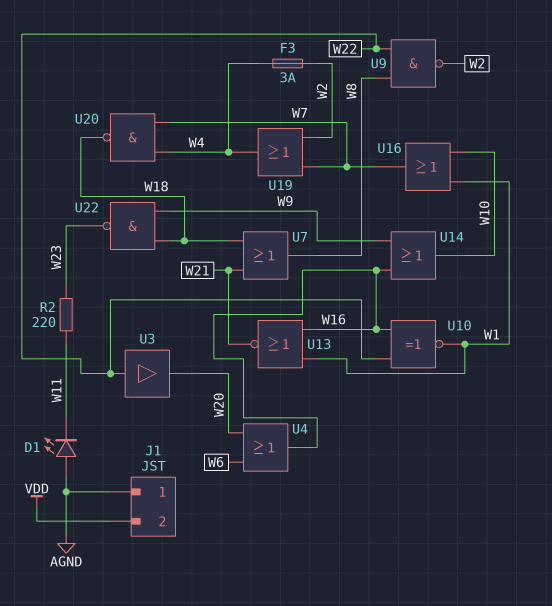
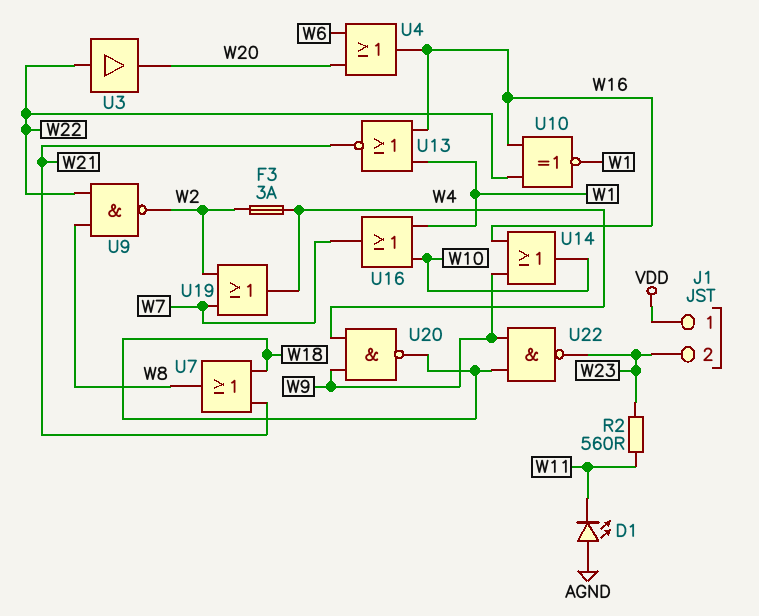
J1 pin 1: AGND -> VDD
J1 pin 2: VDD -> W23
R2: 220 (W11, W23) -> 560 (W11, W23)
U20: NAND (in W4, in W7, out W18) -> NAND (in W4, in W9, out W18)

